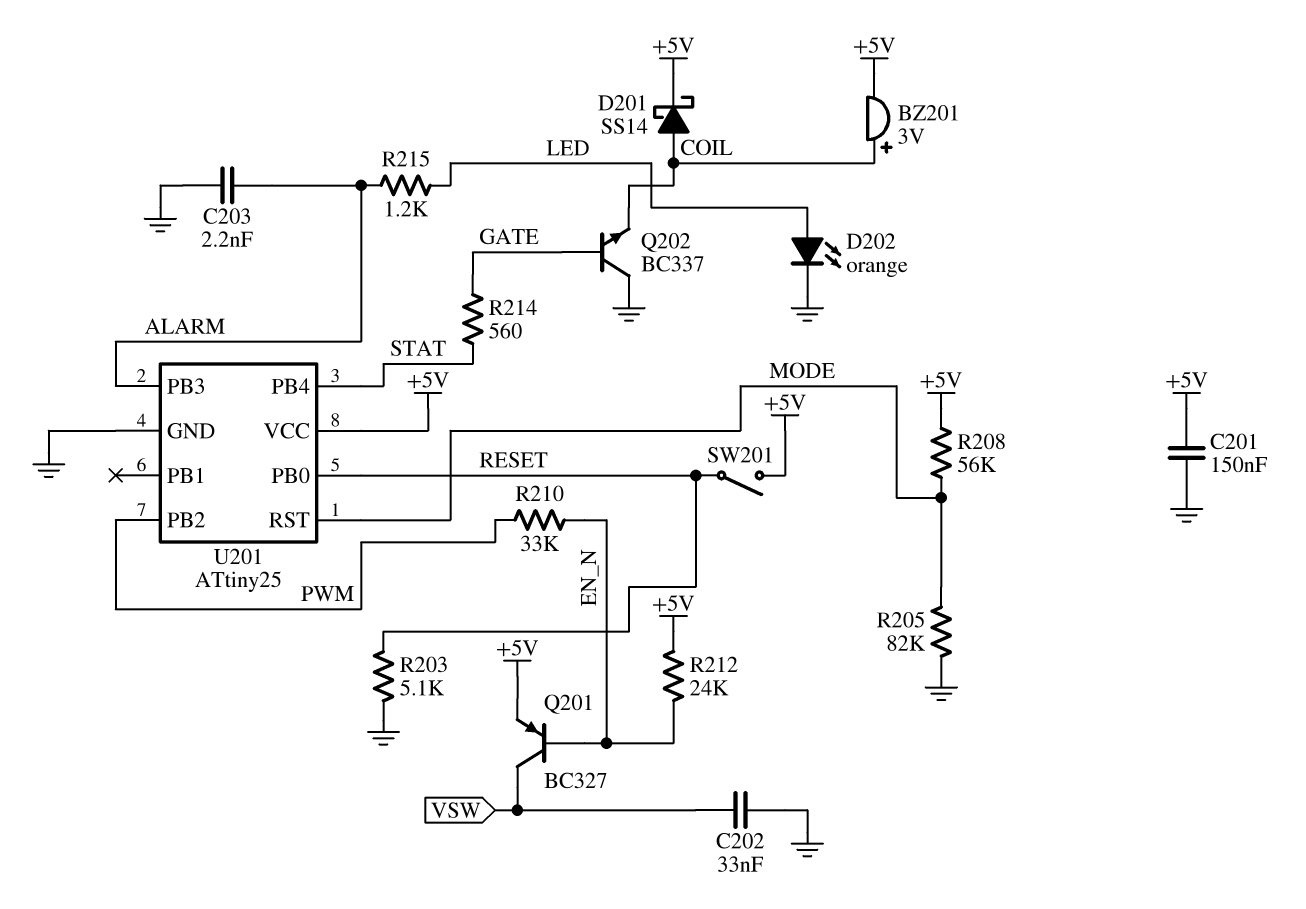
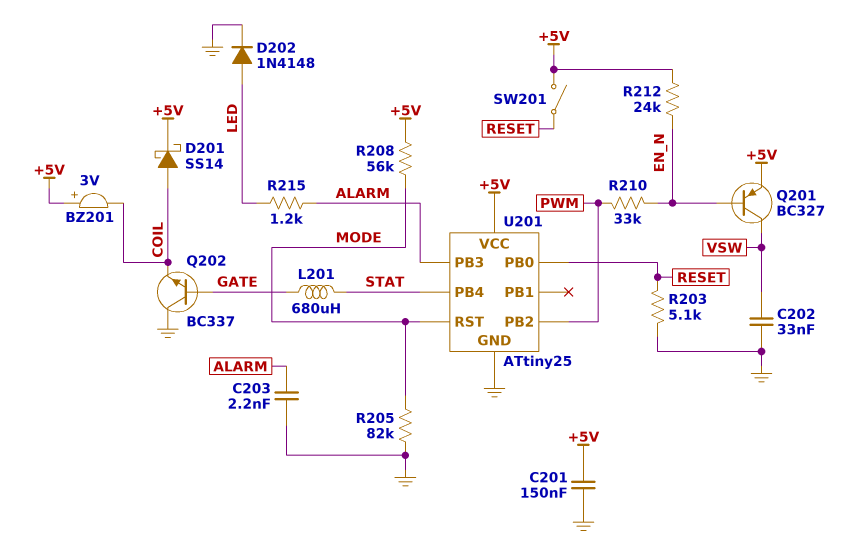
BZ201: buzzer 3V (plus COIL, minus +5V) -> buzzer 3V (plus +5V, minus COIL)
D202: LED orange (A LED, K GND) -> diode 1N4148 (A LED, K GND)
L201: none -> 680uH (GATE, STAT)
R214: 560 (GATE, STAT) -> none

